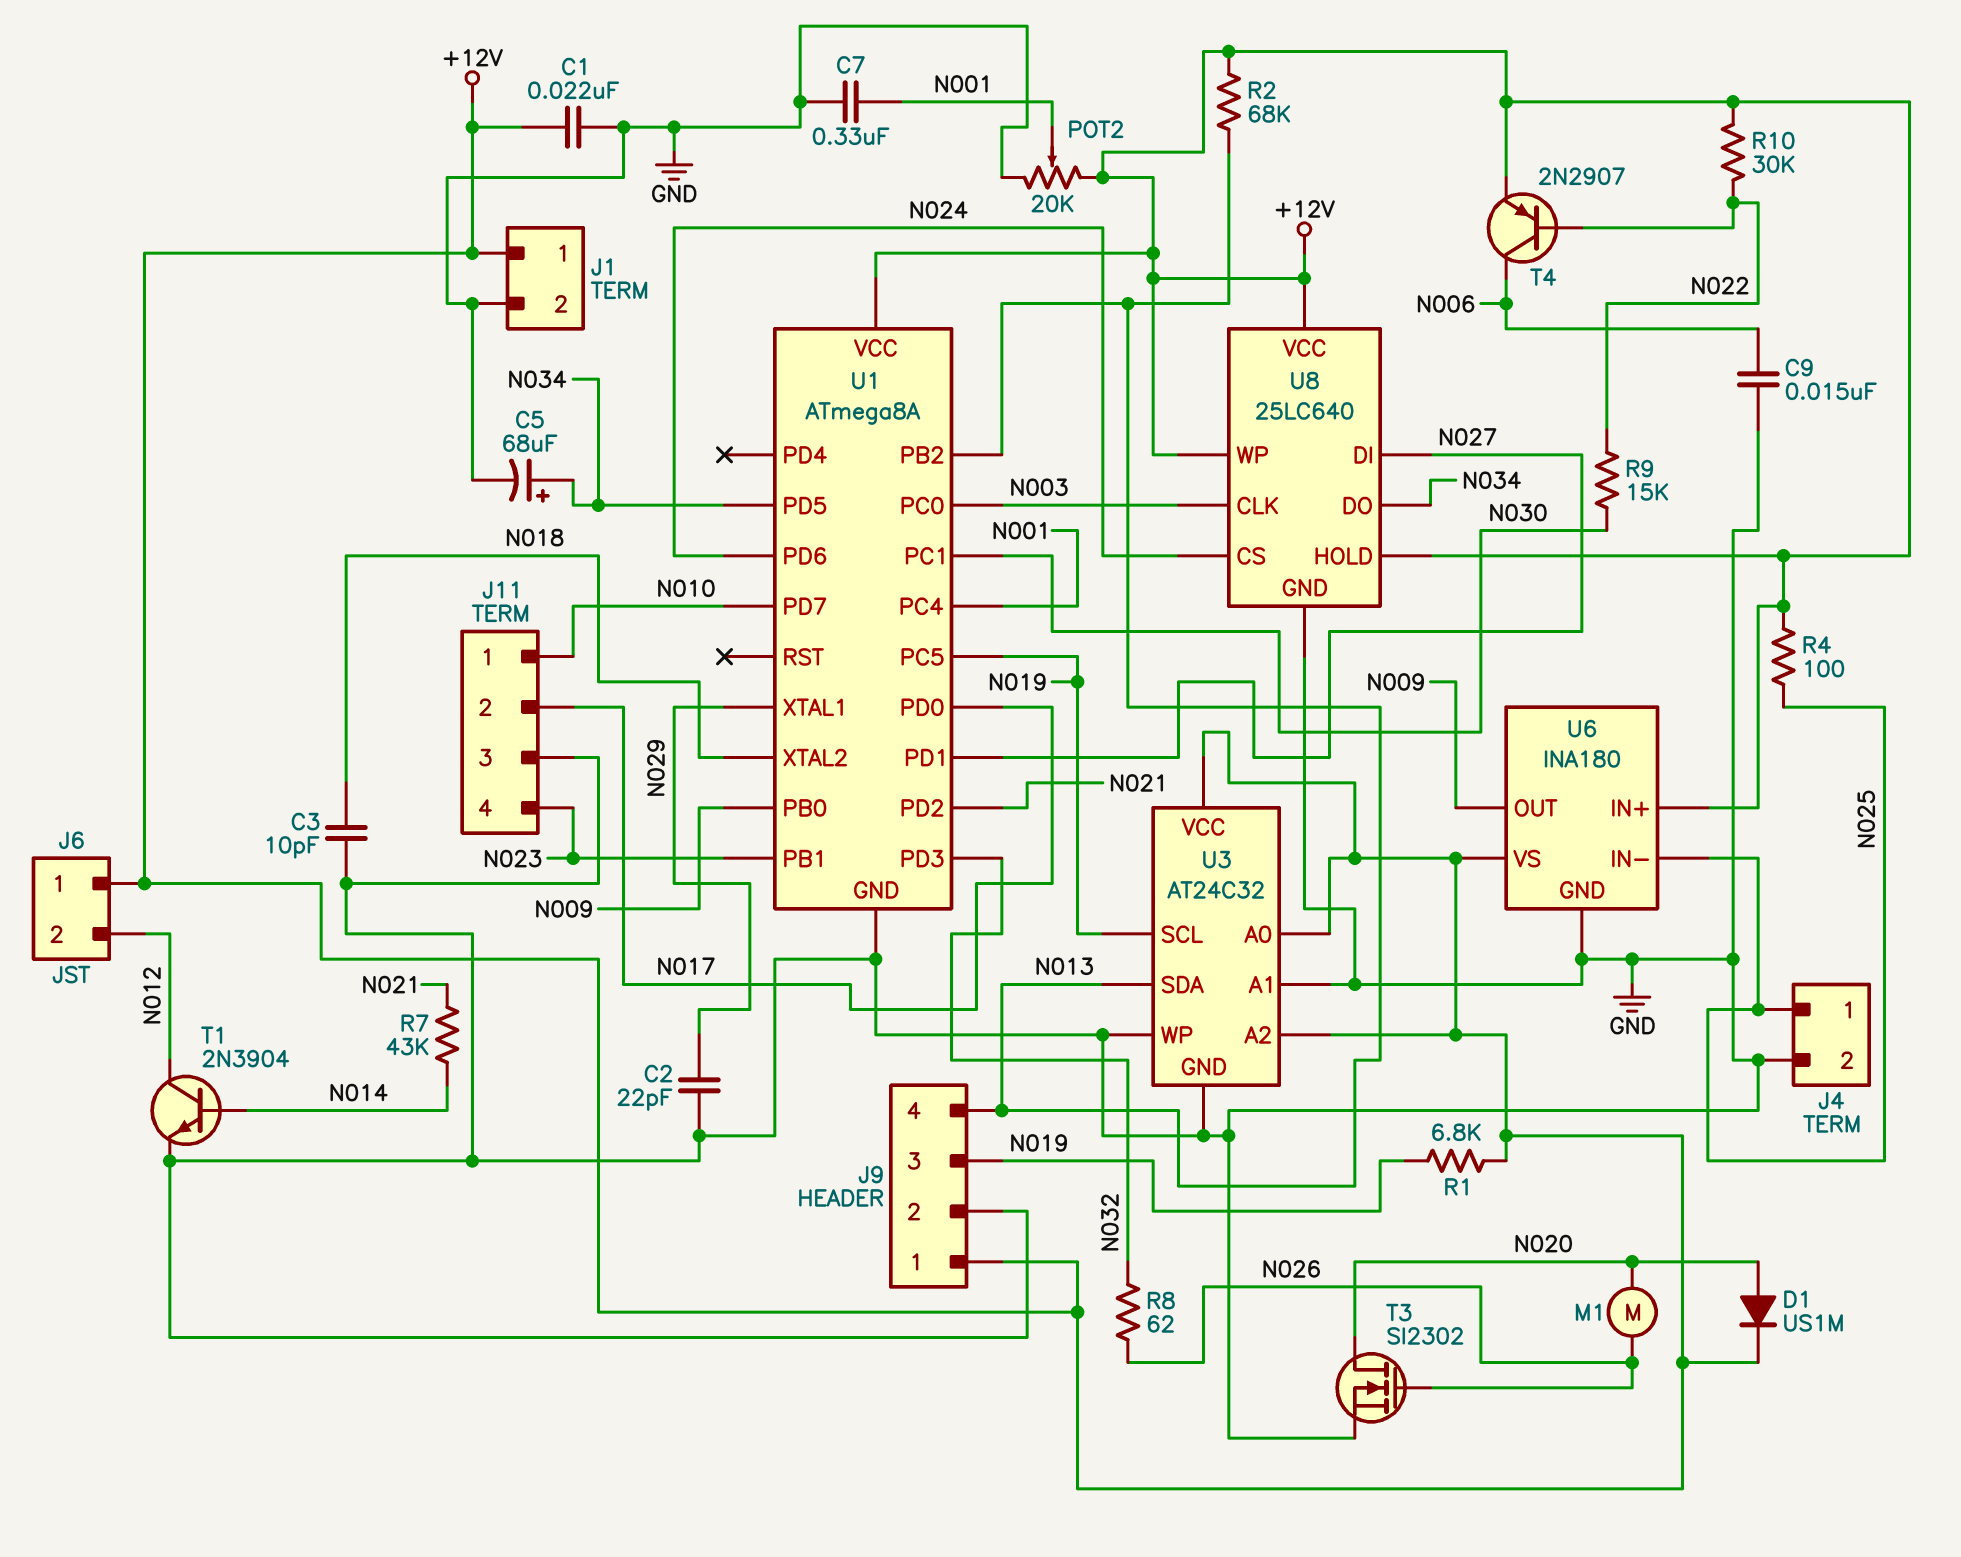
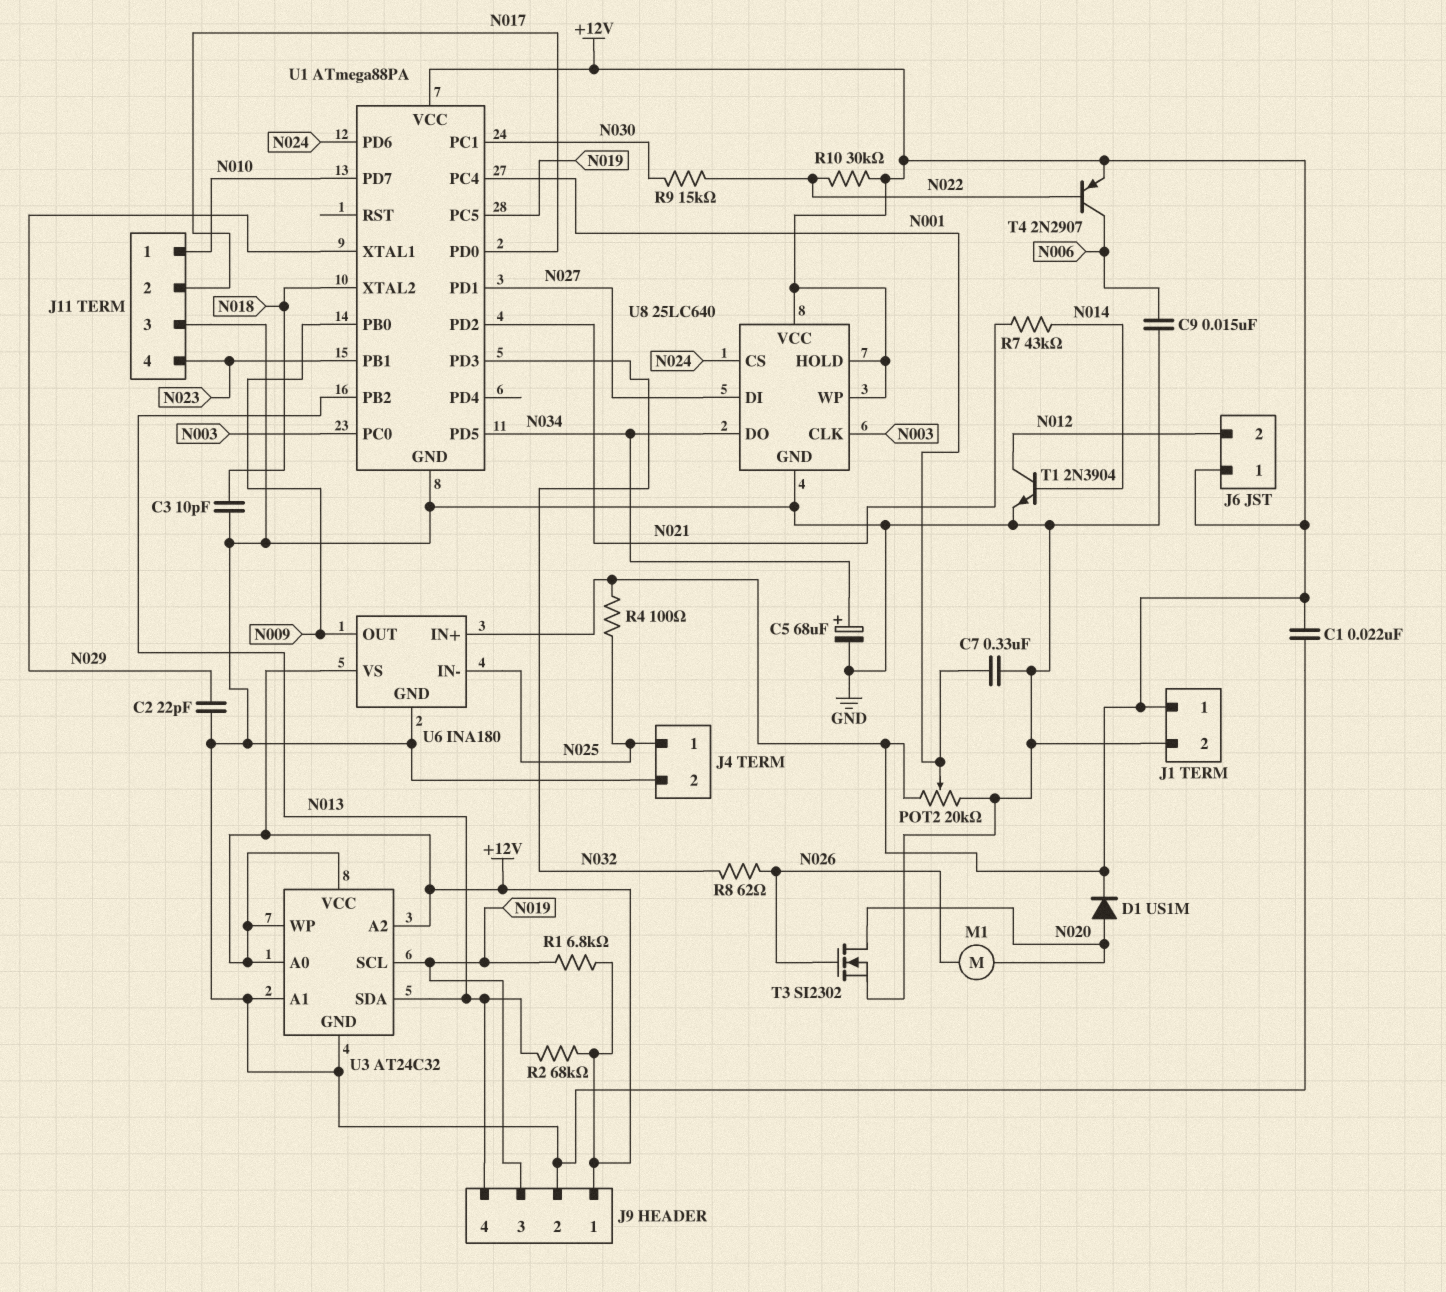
U1: ATmega8A -> ATmega88PA
U3 pin WP: GND -> +12V

